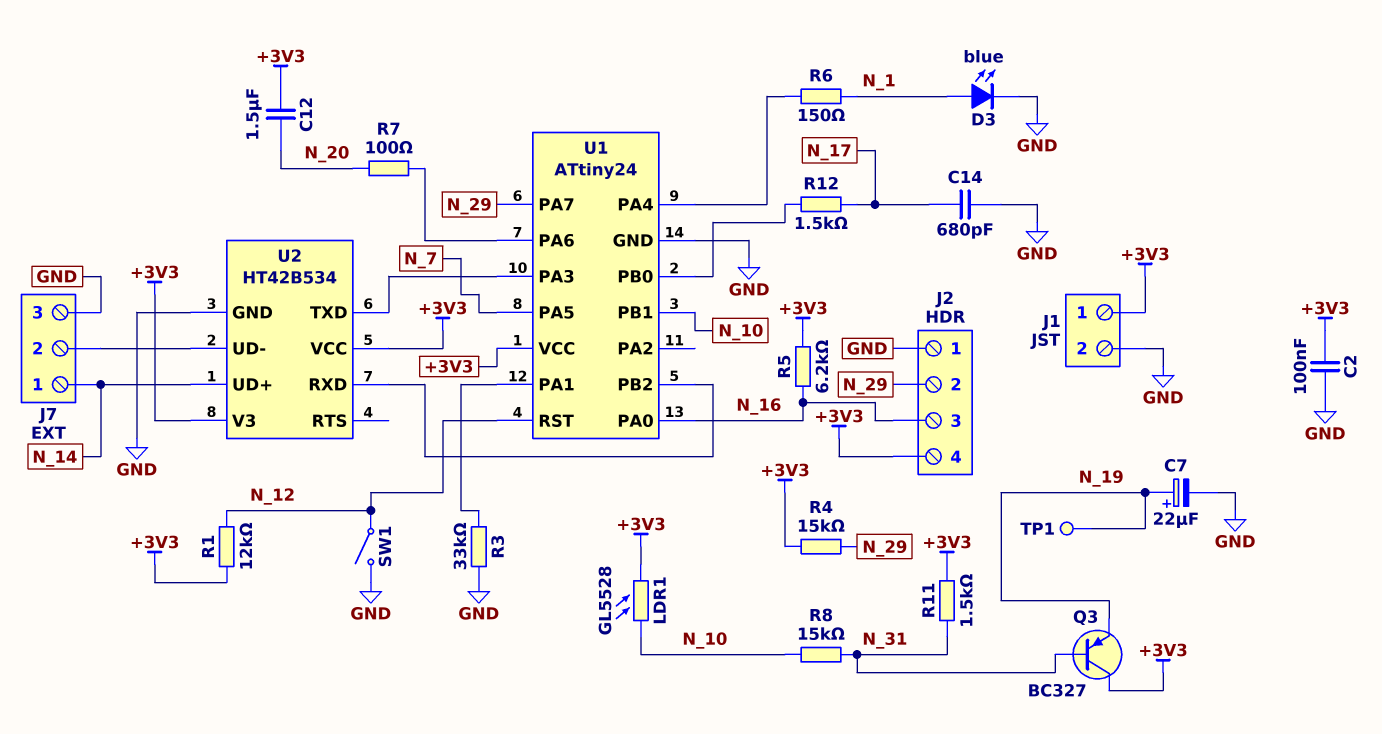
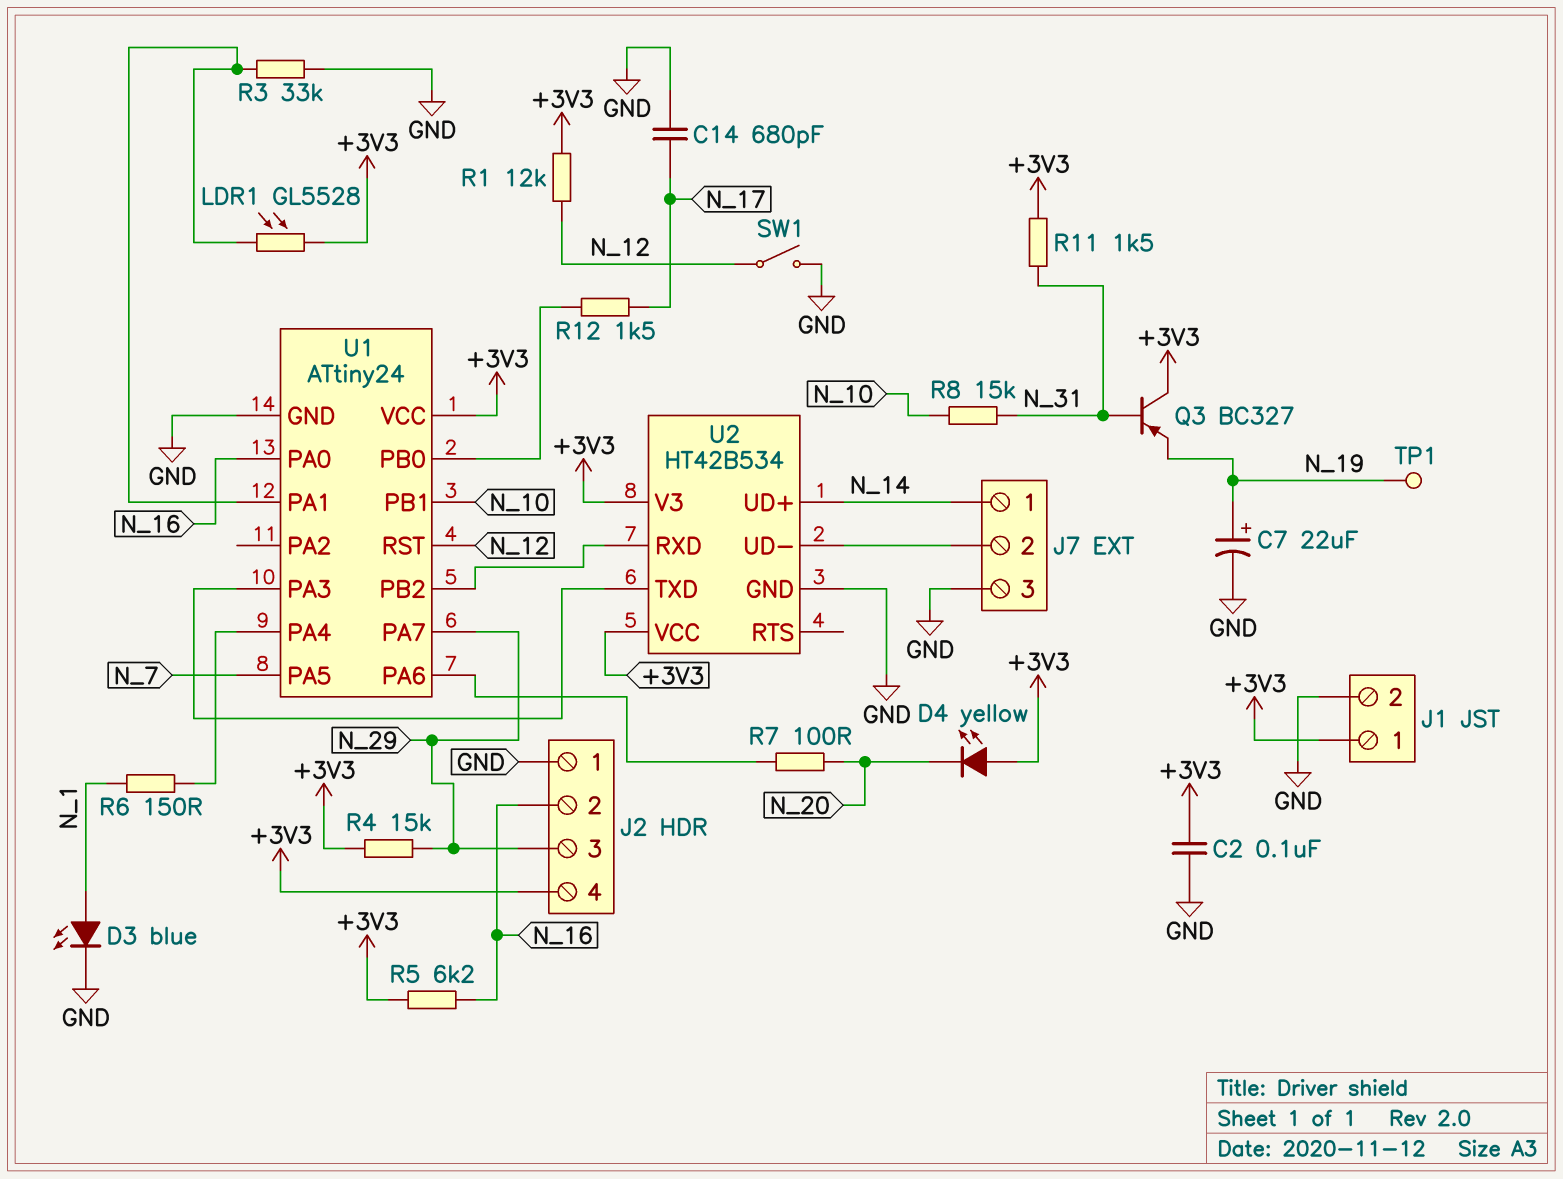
C12: 1.5uF (+3V3, N_20) -> none
D4: none -> LED yellow (A +3V3, K N_20)
J2 pin 2: N_29 -> N_16
J2 pin 3: N_16 -> N_29
LDR1: GL5528 (+3V3, N_10) -> GL5528 (+3V3, U1/PA1)

